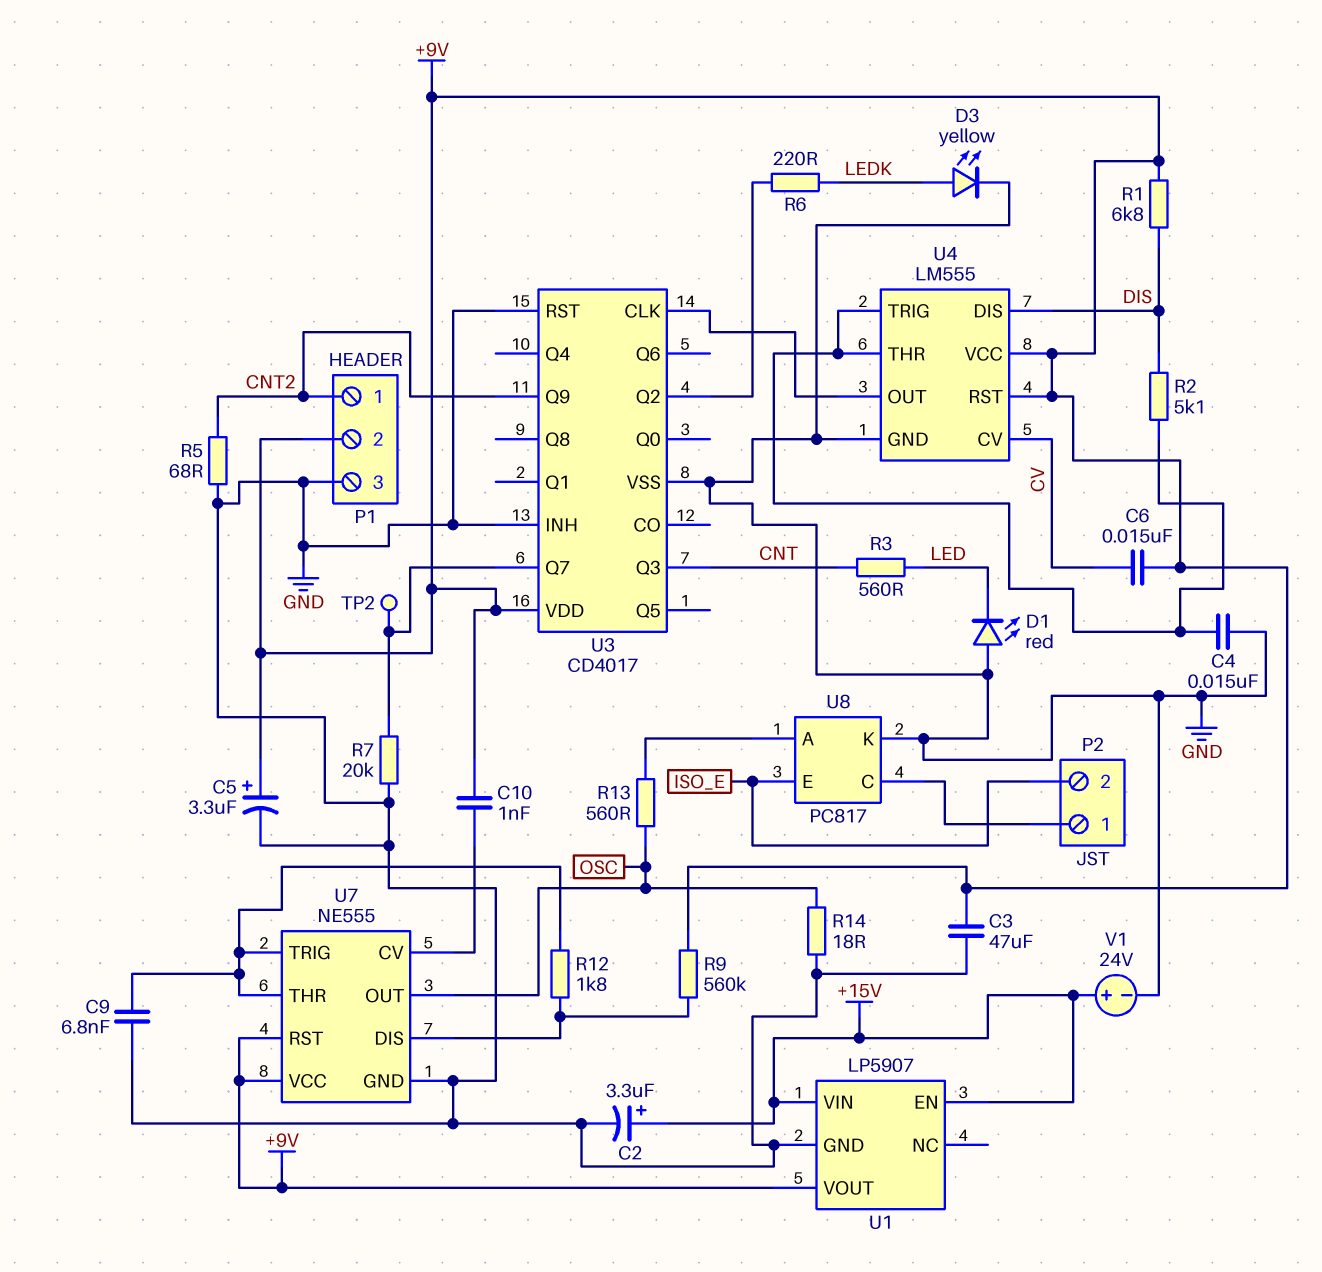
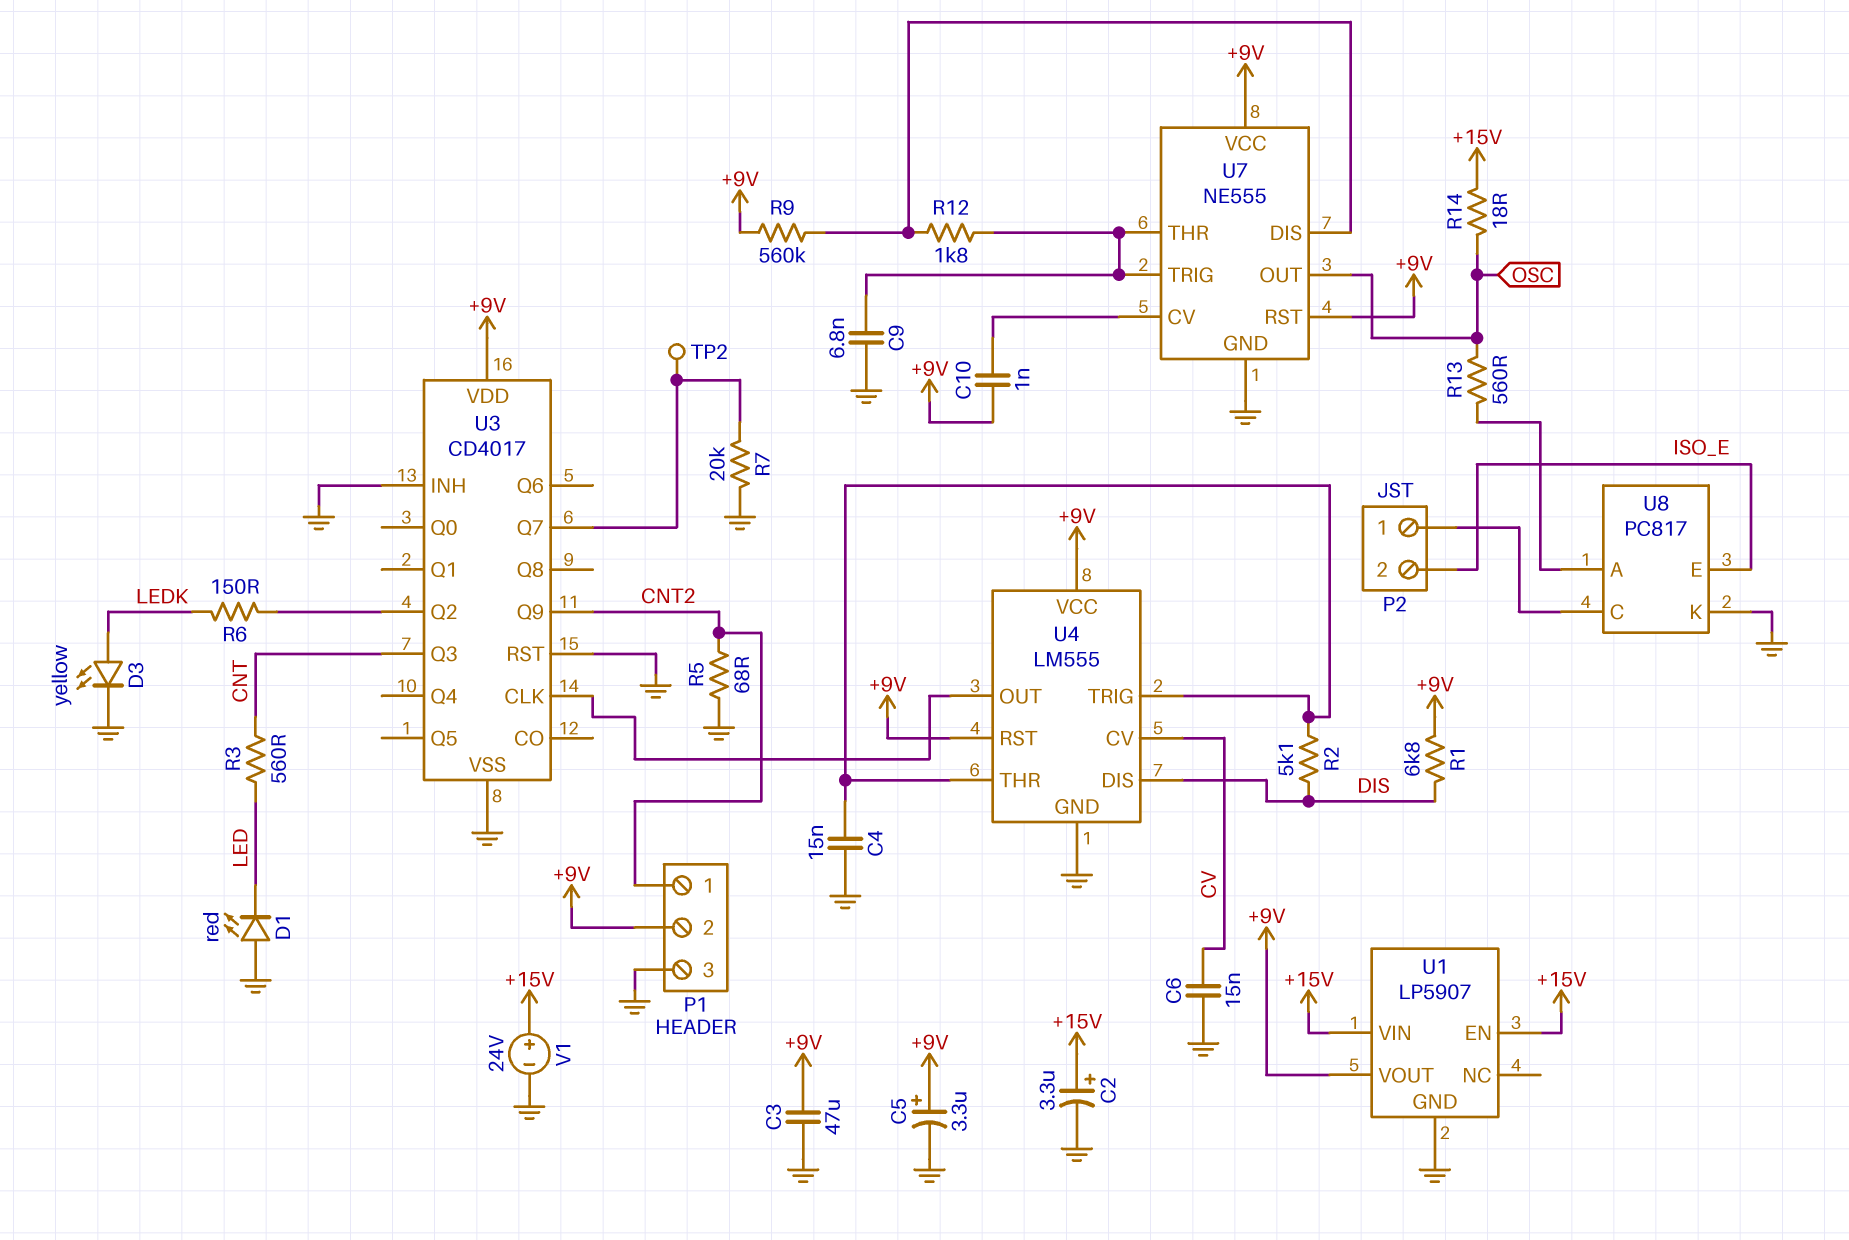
C6: 15nF (+9V, CV) -> 15nF (CV, GND)
R6: 220 (LEDK, U3/Q2) -> 150 (LEDK, U3/Q2)
R14: 18 (GND, OSC) -> 18 (+15V, OSC)

